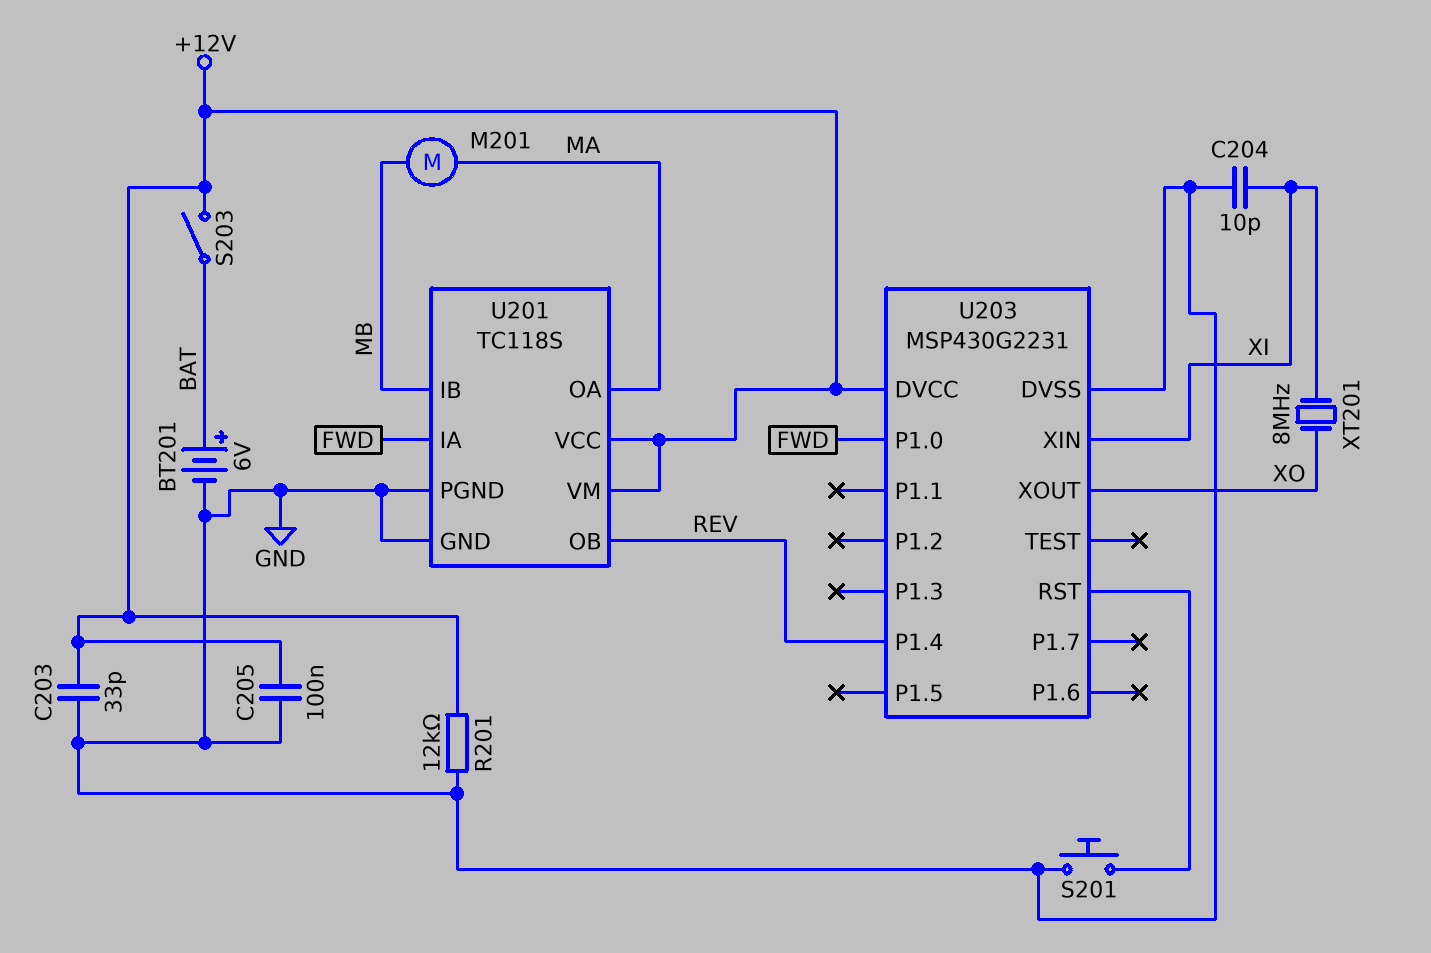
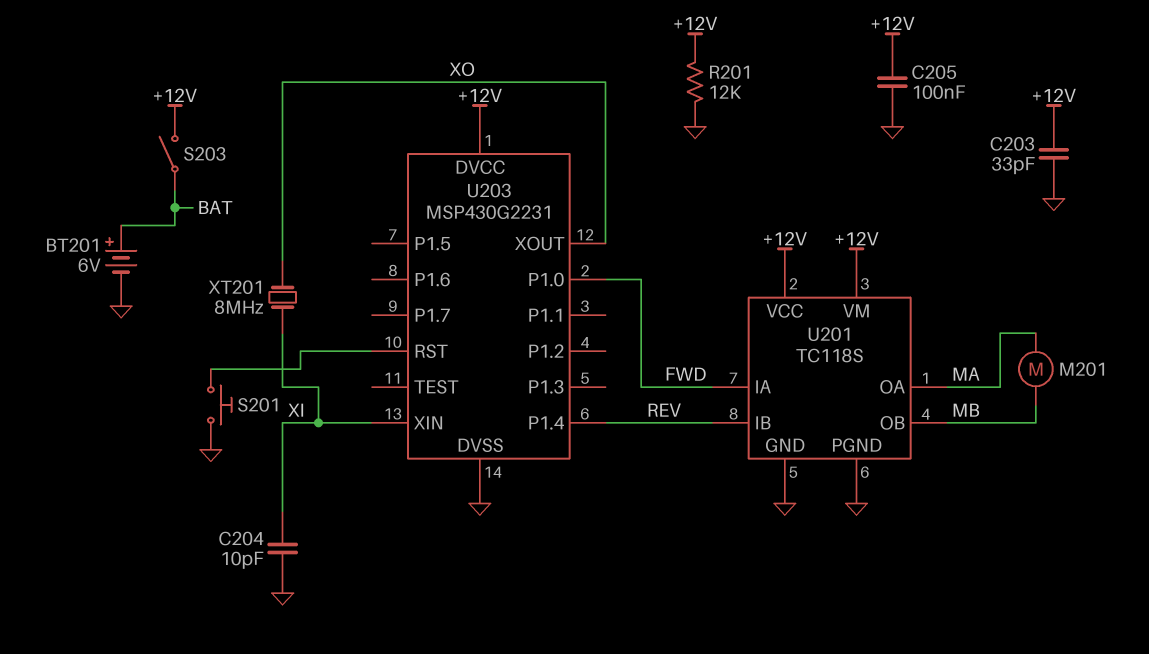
U201 pin IB: MB -> REV
U201 pin OB: REV -> MB

